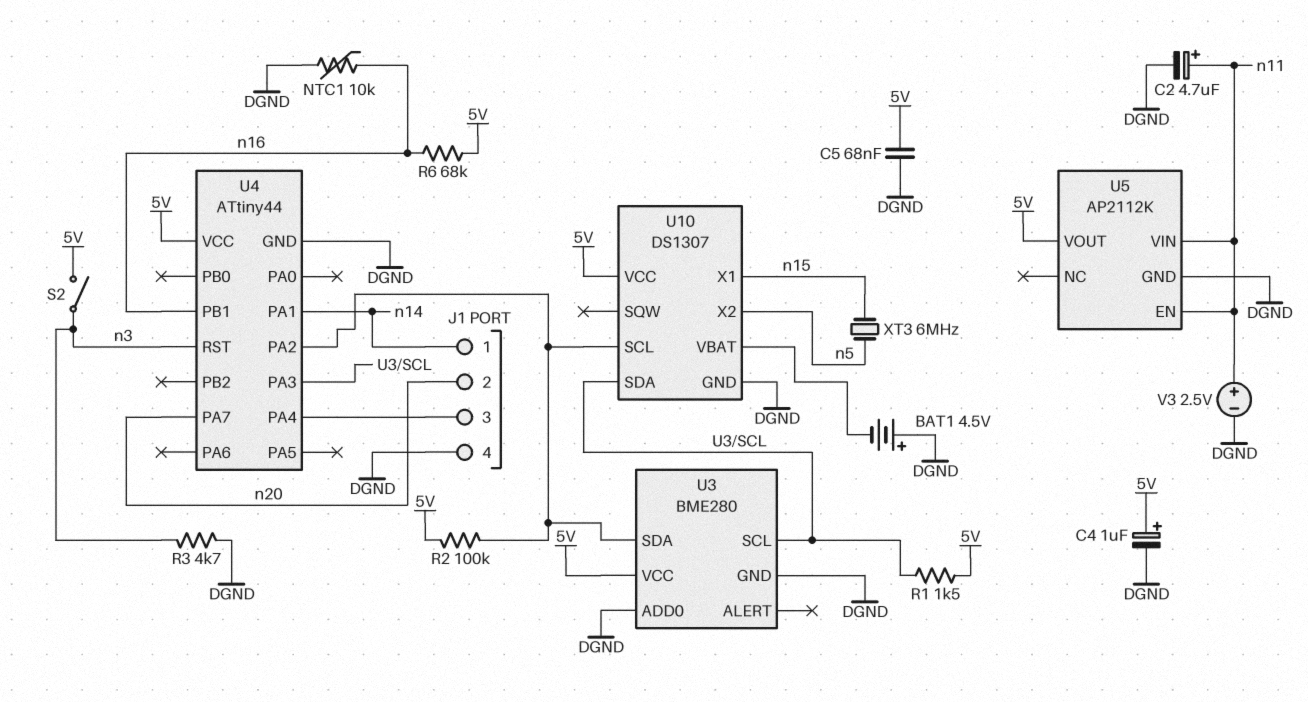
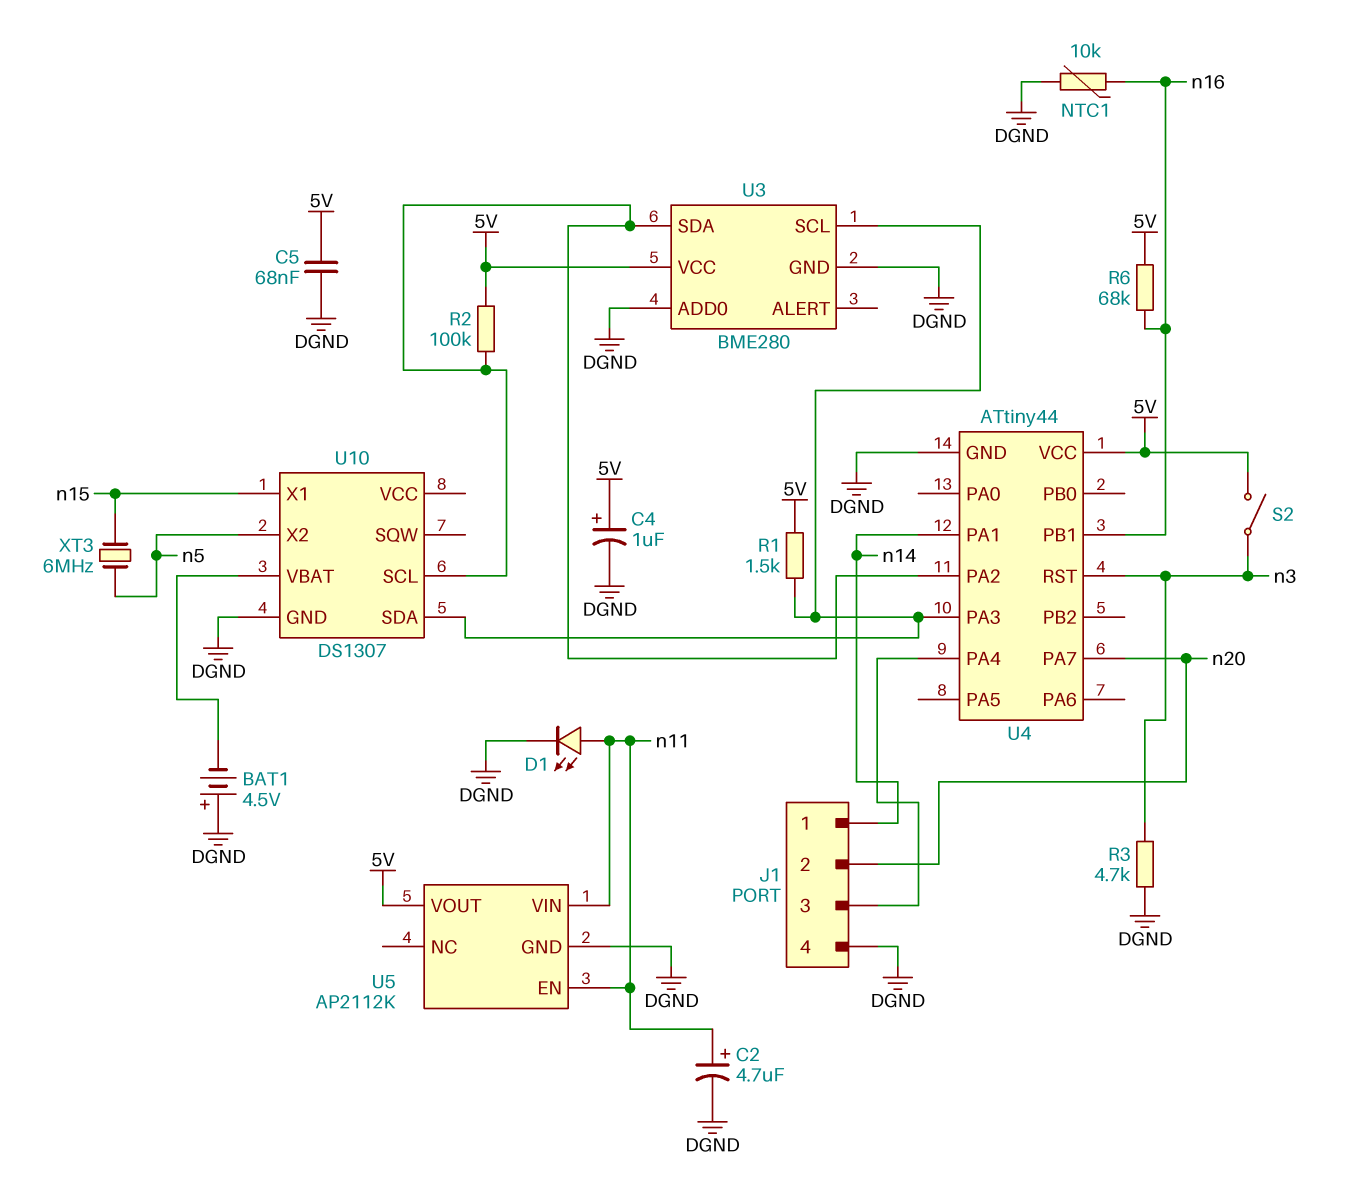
D1: none -> LED (A n11, K DGND)
U10 pin VCC: 5V -> none
V3: 2.5V (plus n11, minus DGND) -> none

